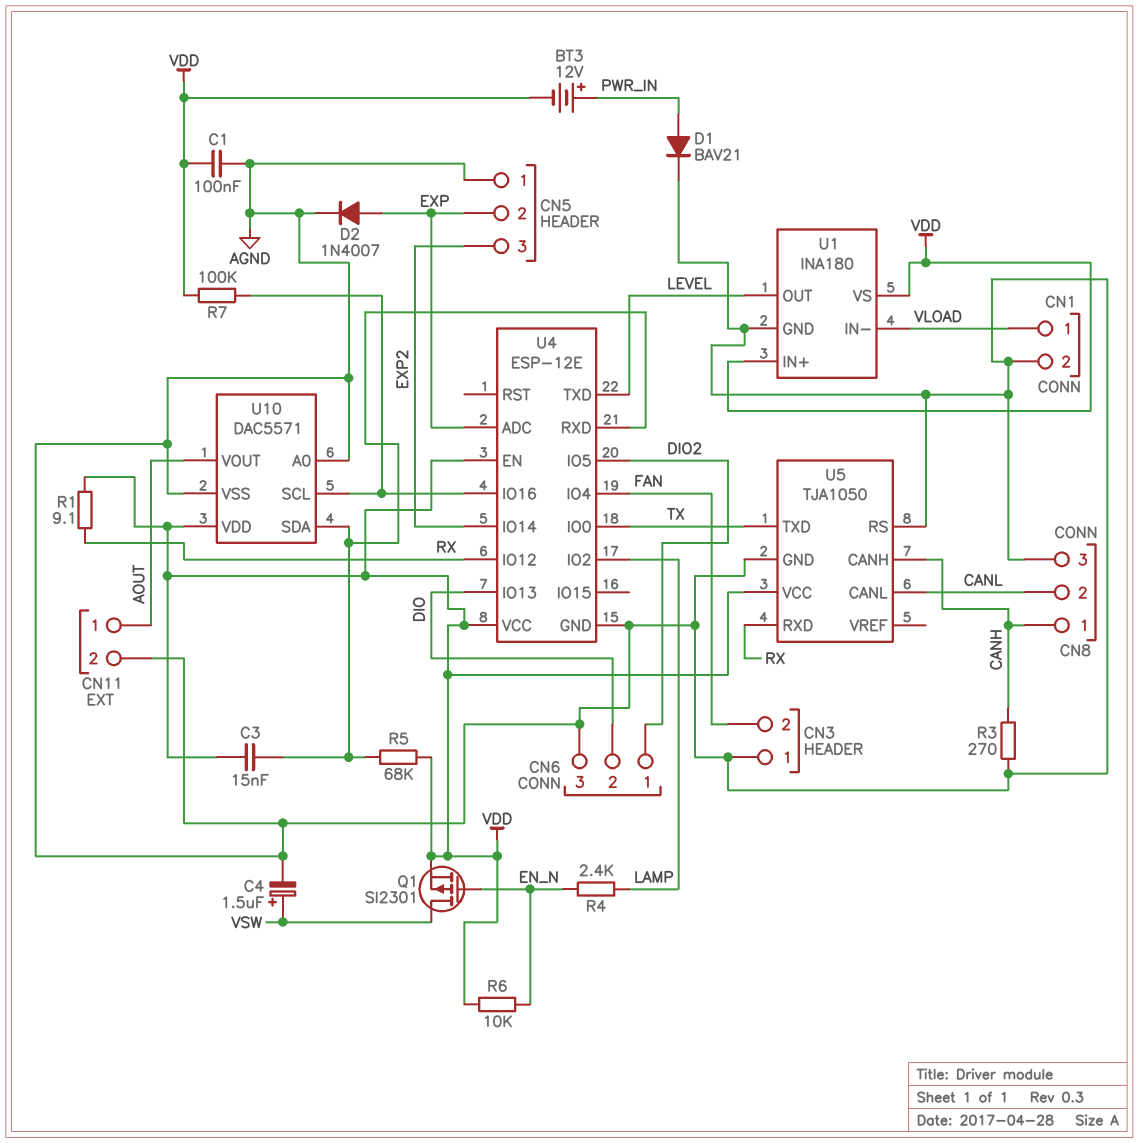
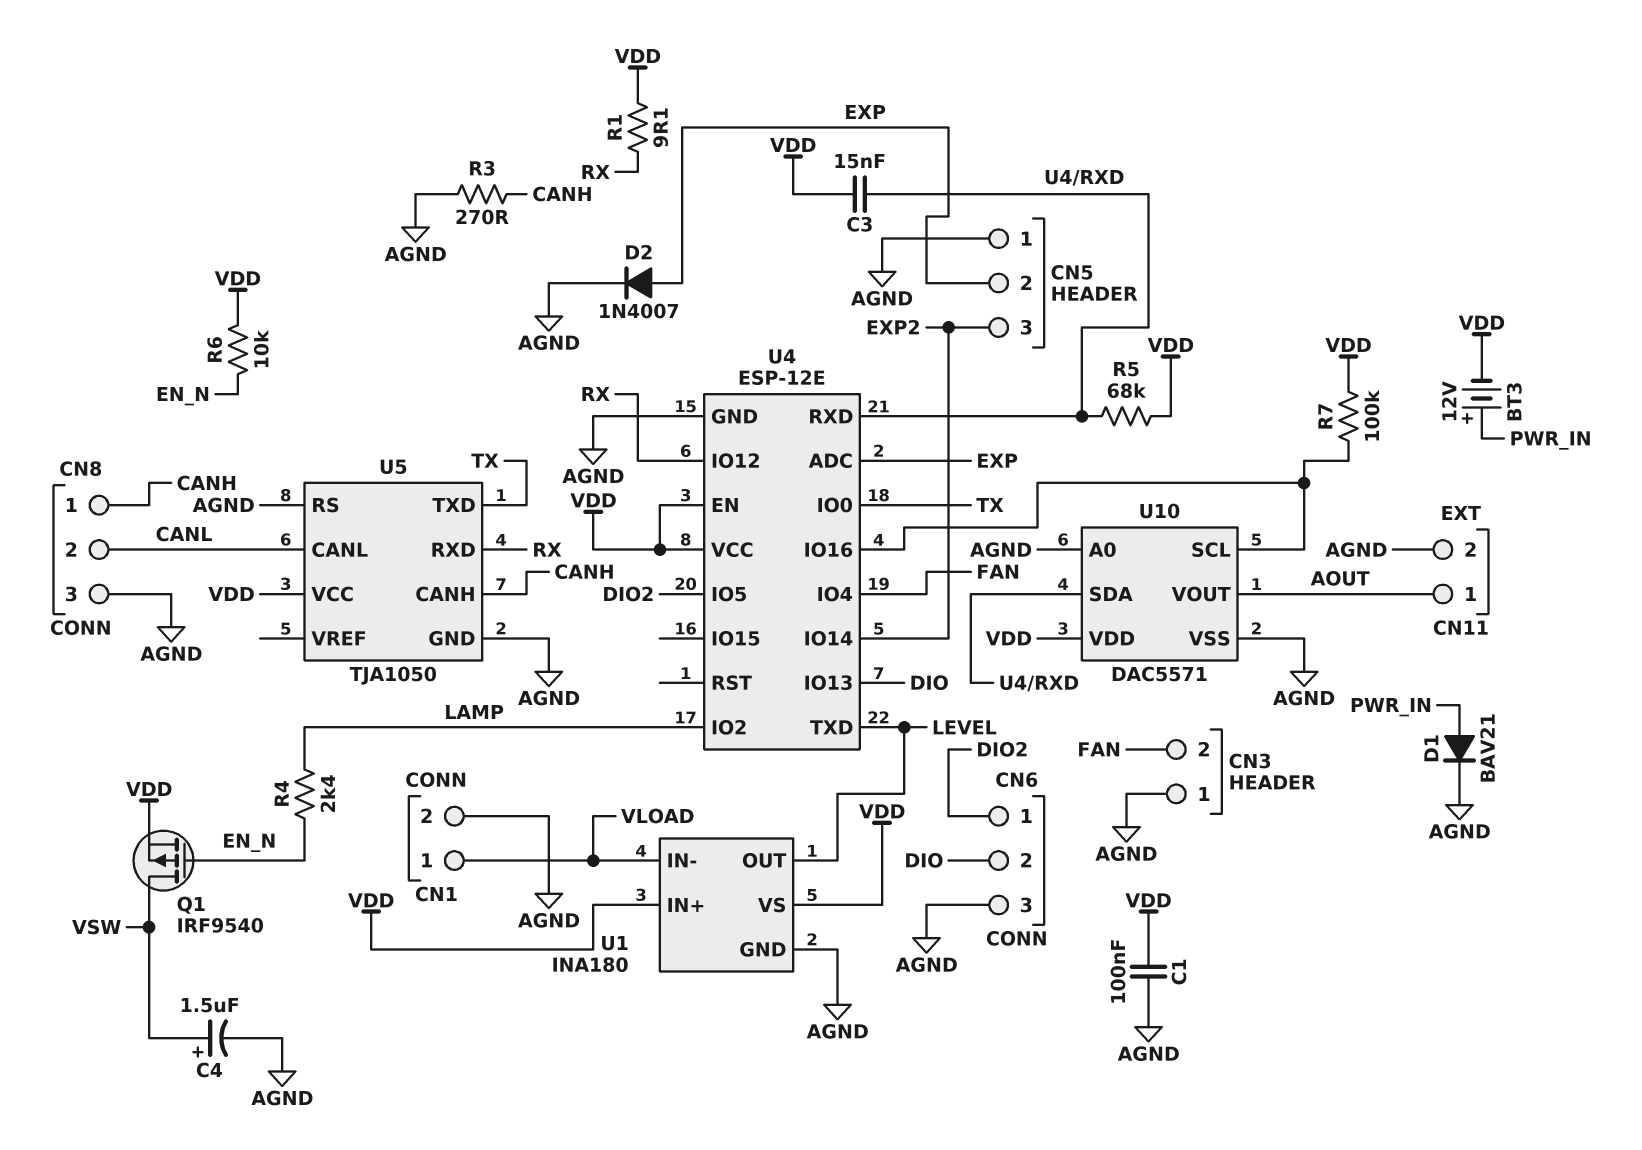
Q1: PMOS SI2301 (G EN_N, D VSW, S VDD) -> PMOS IRF9540 (G EN_N, D VSW, S VDD)

